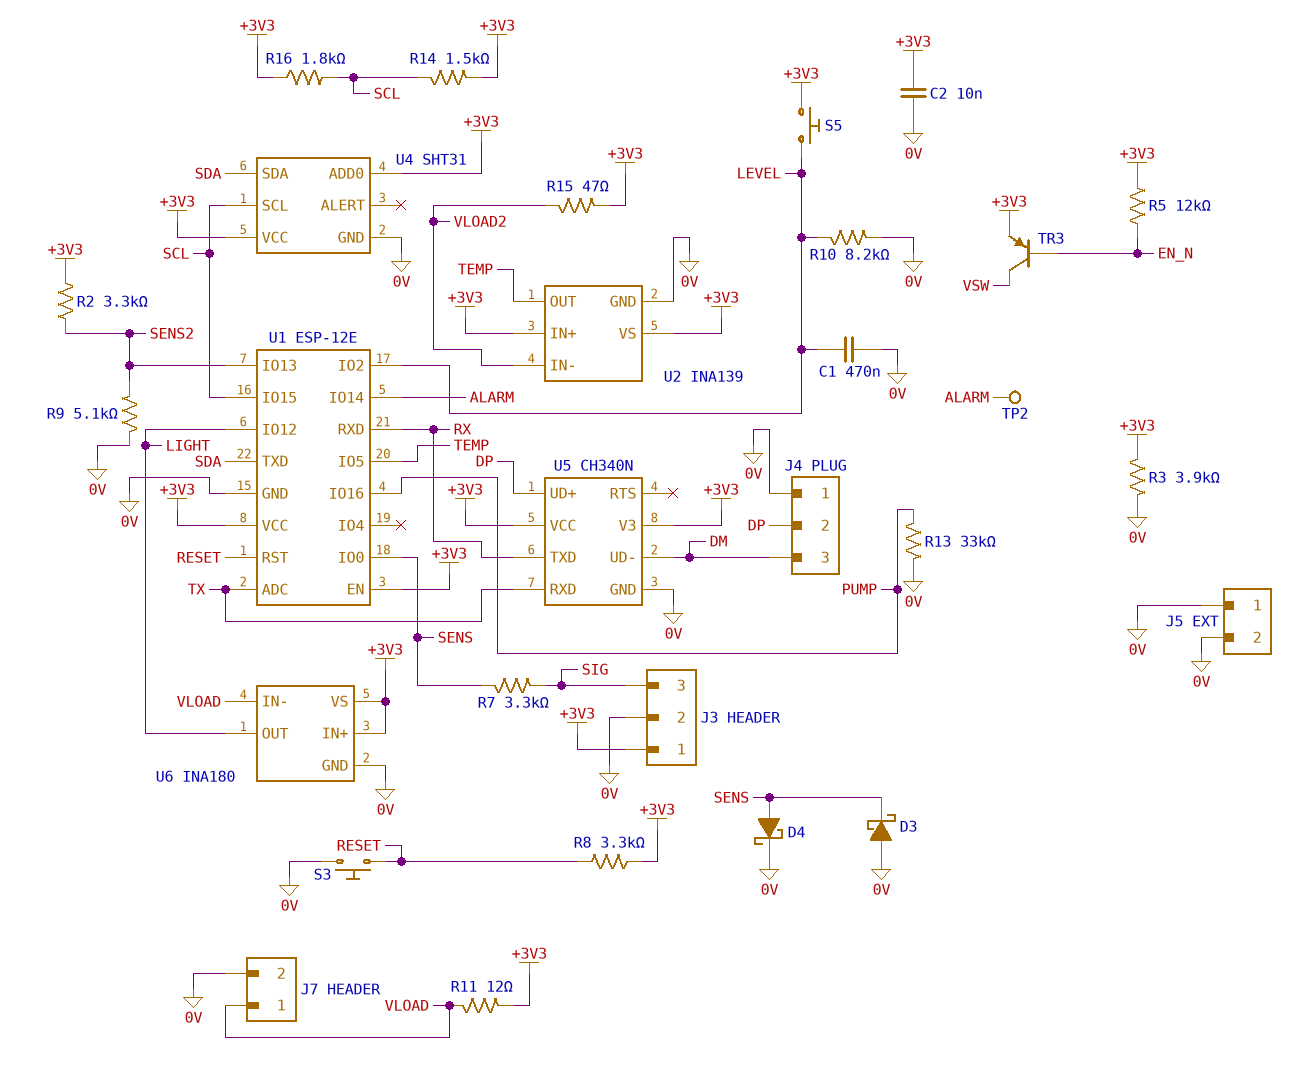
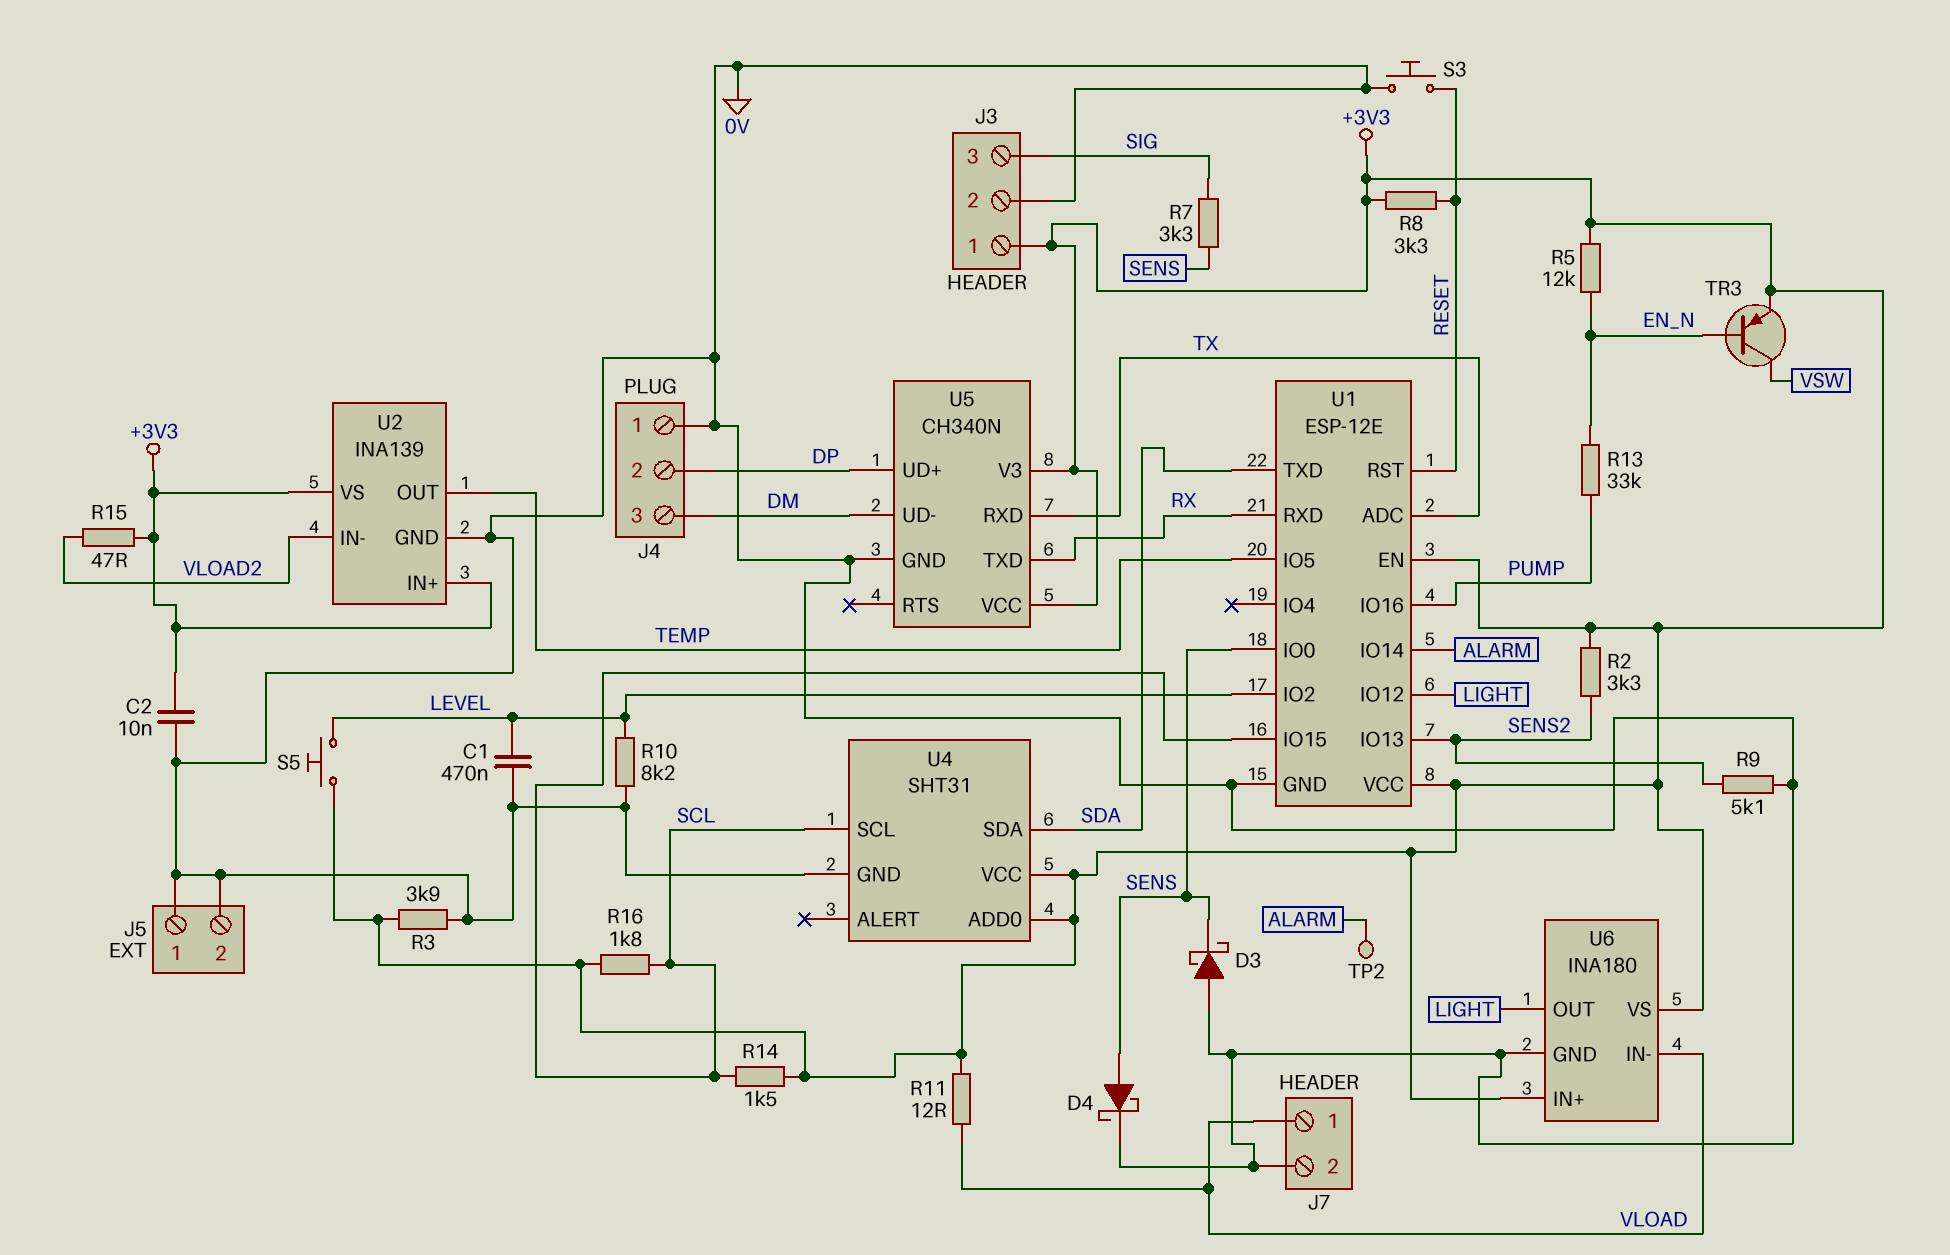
R13: 33k (0V, PUMP) -> 33k (EN_N, PUMP)

